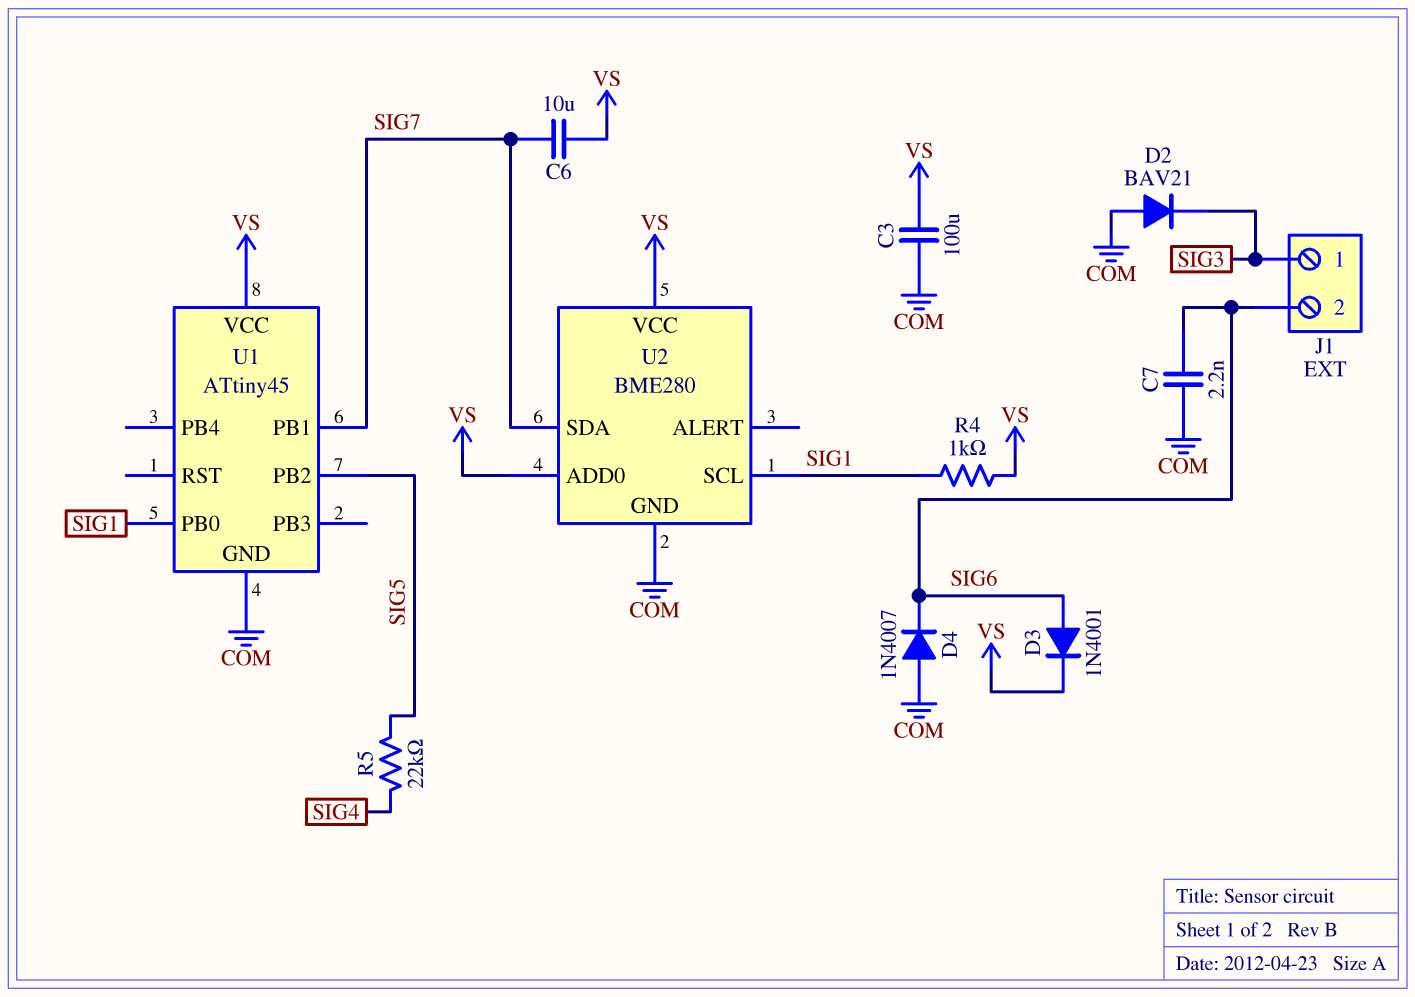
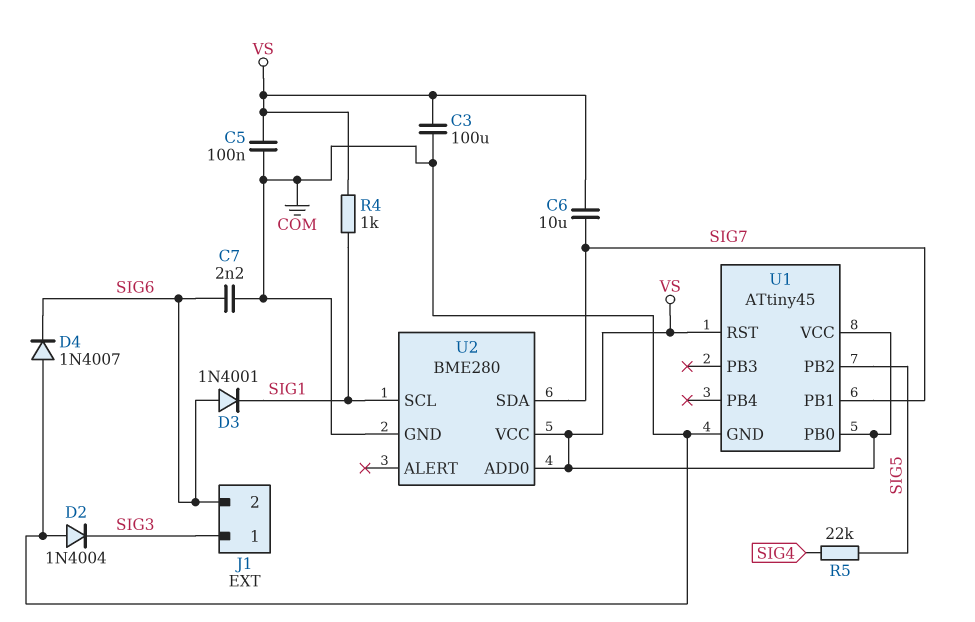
C5: none -> 100nF (COM, VS)
D2: diode BAV21 (A COM, K SIG3) -> diode 1N4004 (A COM, K SIG3)
D3: diode 1N4001 (A SIG6, K VS) -> diode 1N4001 (A SIG6, K SIG1)
U1 pin PB0: SIG1 -> VS
U1 pin RST: none -> VS

